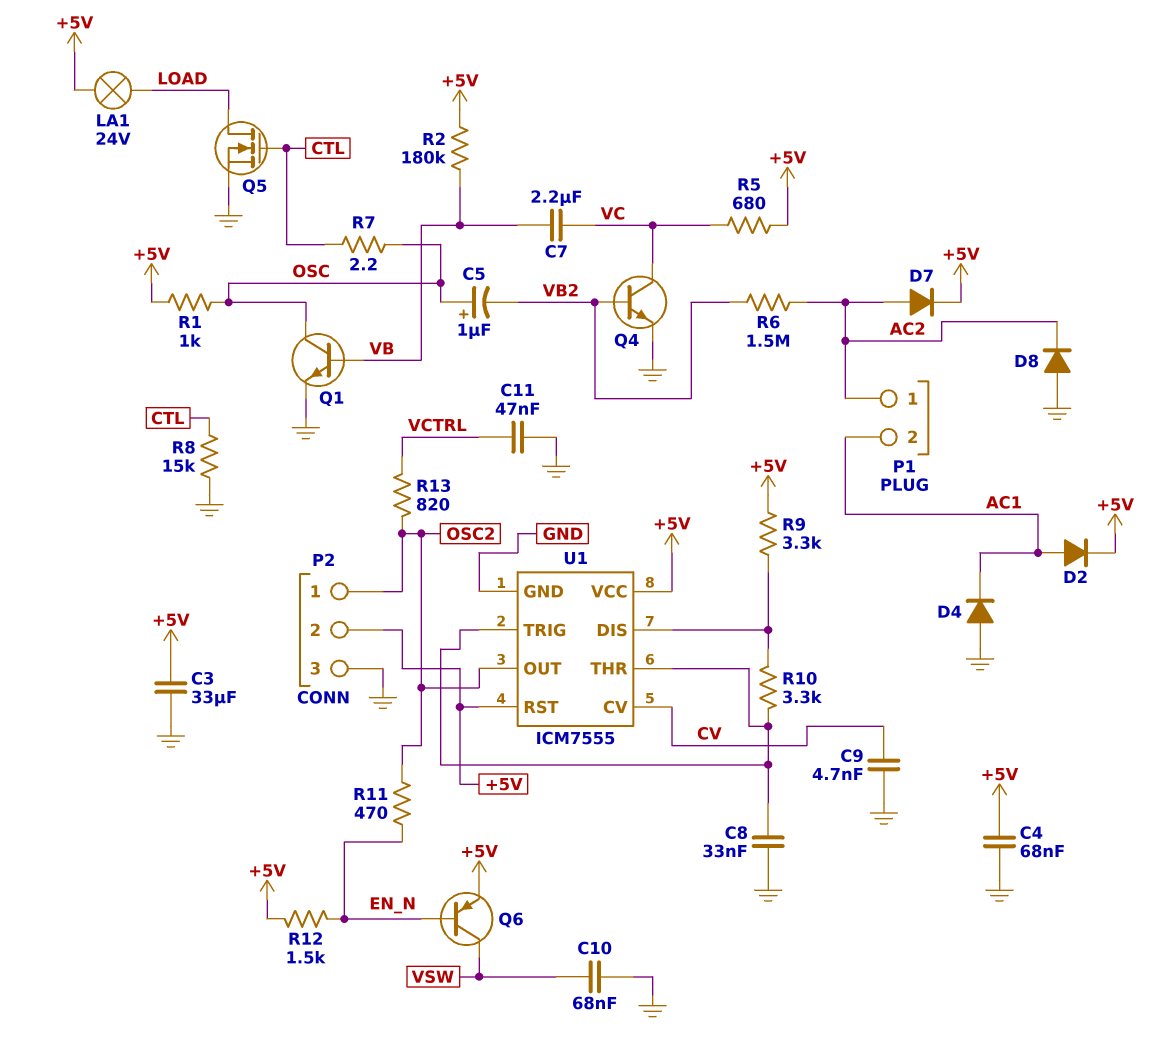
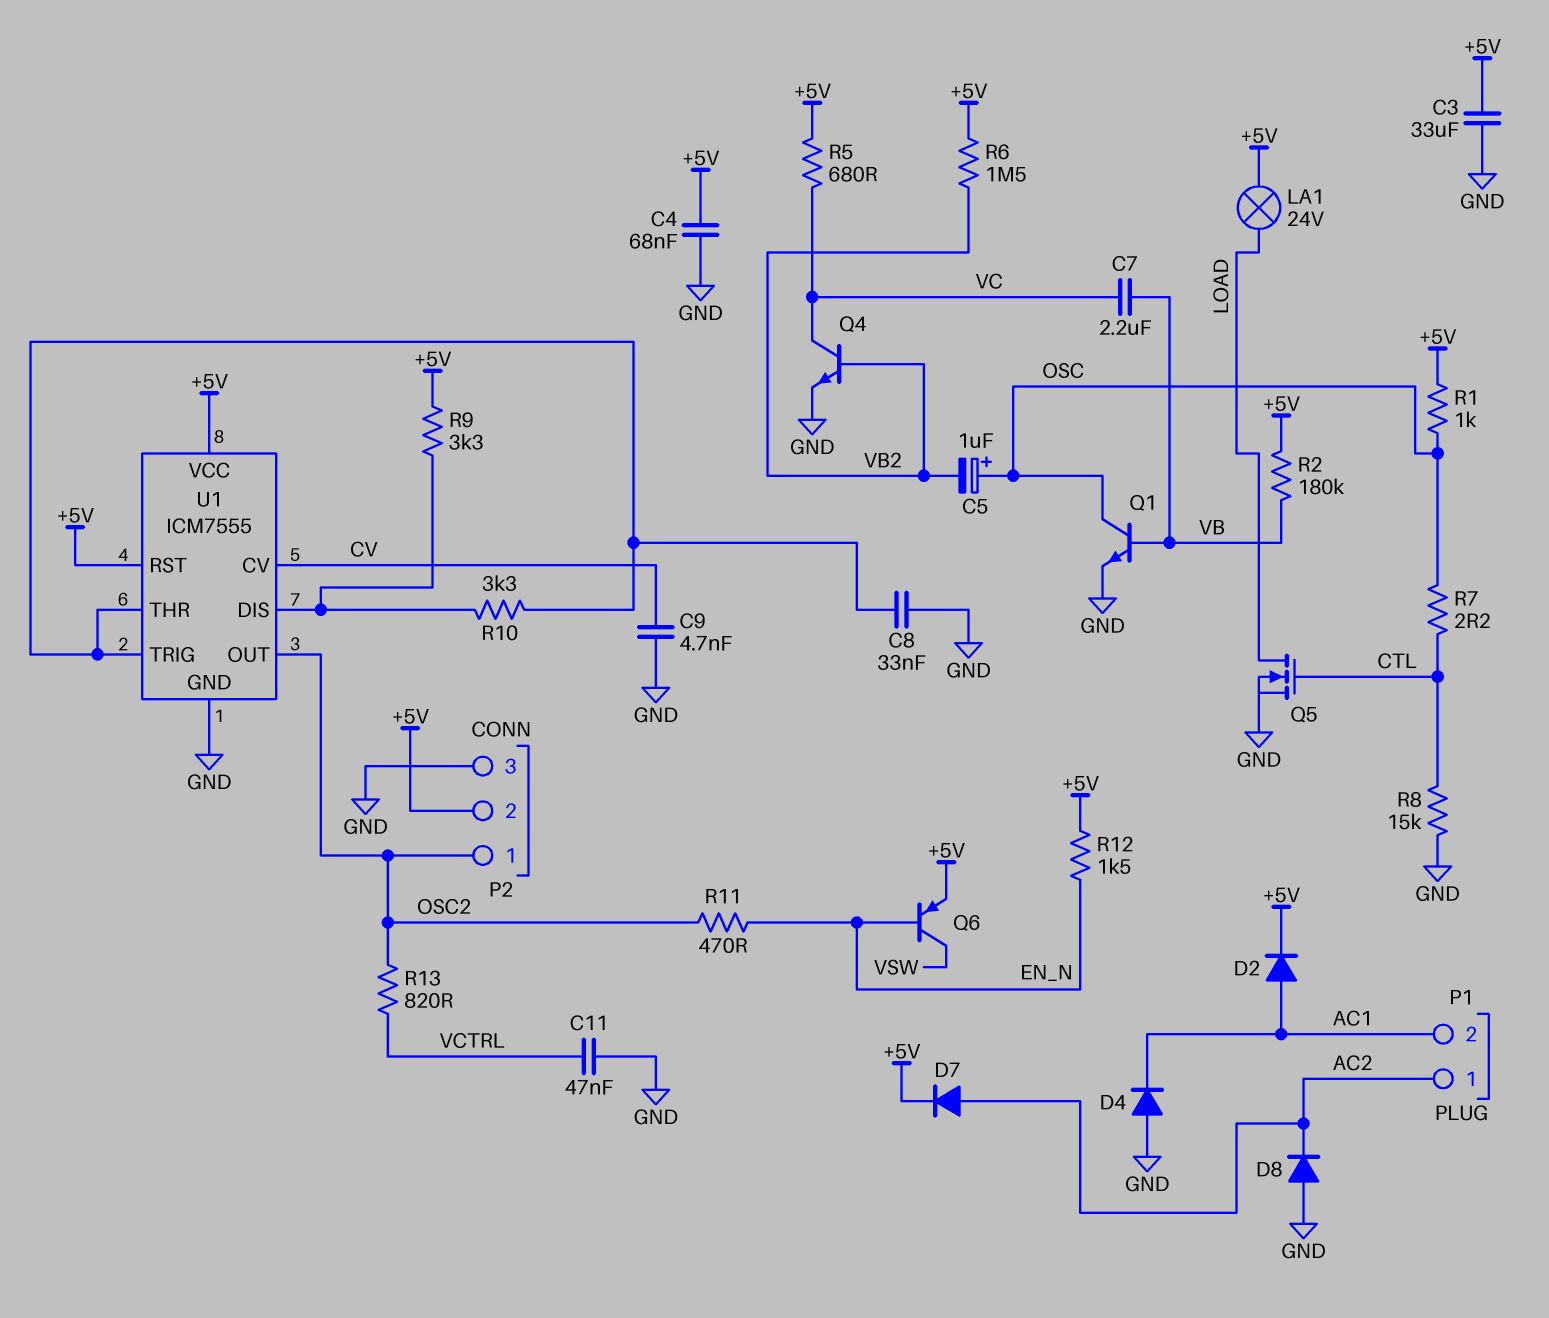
C10: 68nF (GND, VSW) -> none
R6: 1.5M (AC2, VB2) -> 1.5M (+5V, VB2)

